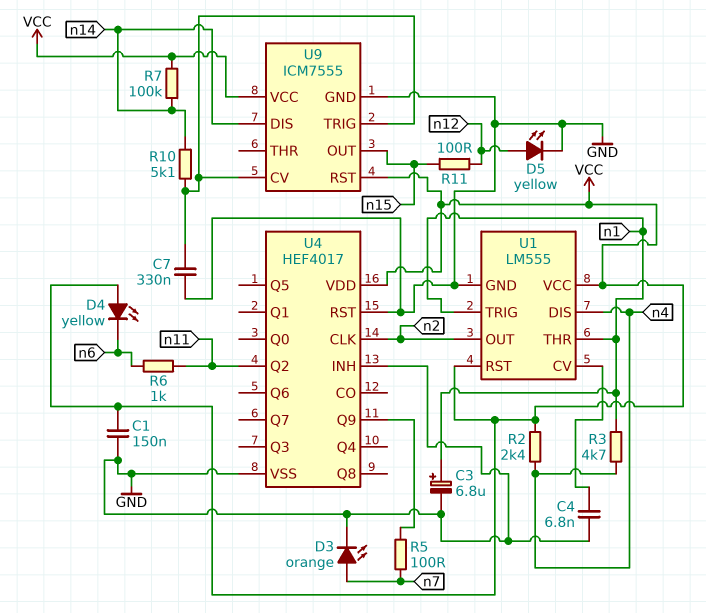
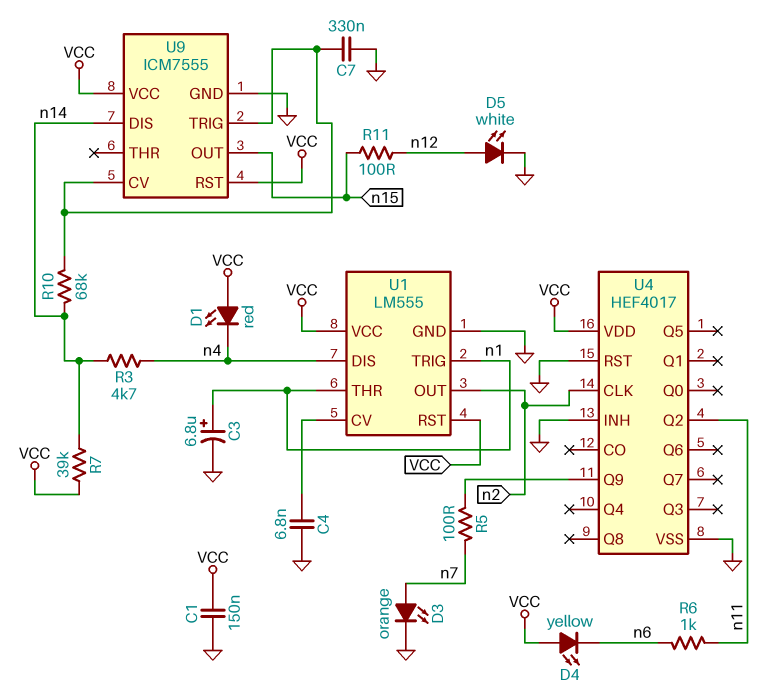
D1: none -> LED red (A VCC, K n4)
D5: LED yellow (A n12, K GND) -> LED white (A n12, K GND)
R2: 2.4k (VCC, n4) -> none
R3: 4.7k (n1, n4) -> 4.7k (n4, n14)
R7: 100k (VCC, n14) -> 39k (VCC, n14)
R10: 5.1k (U9/CV, n14) -> 68k (U9/CV, n14)

